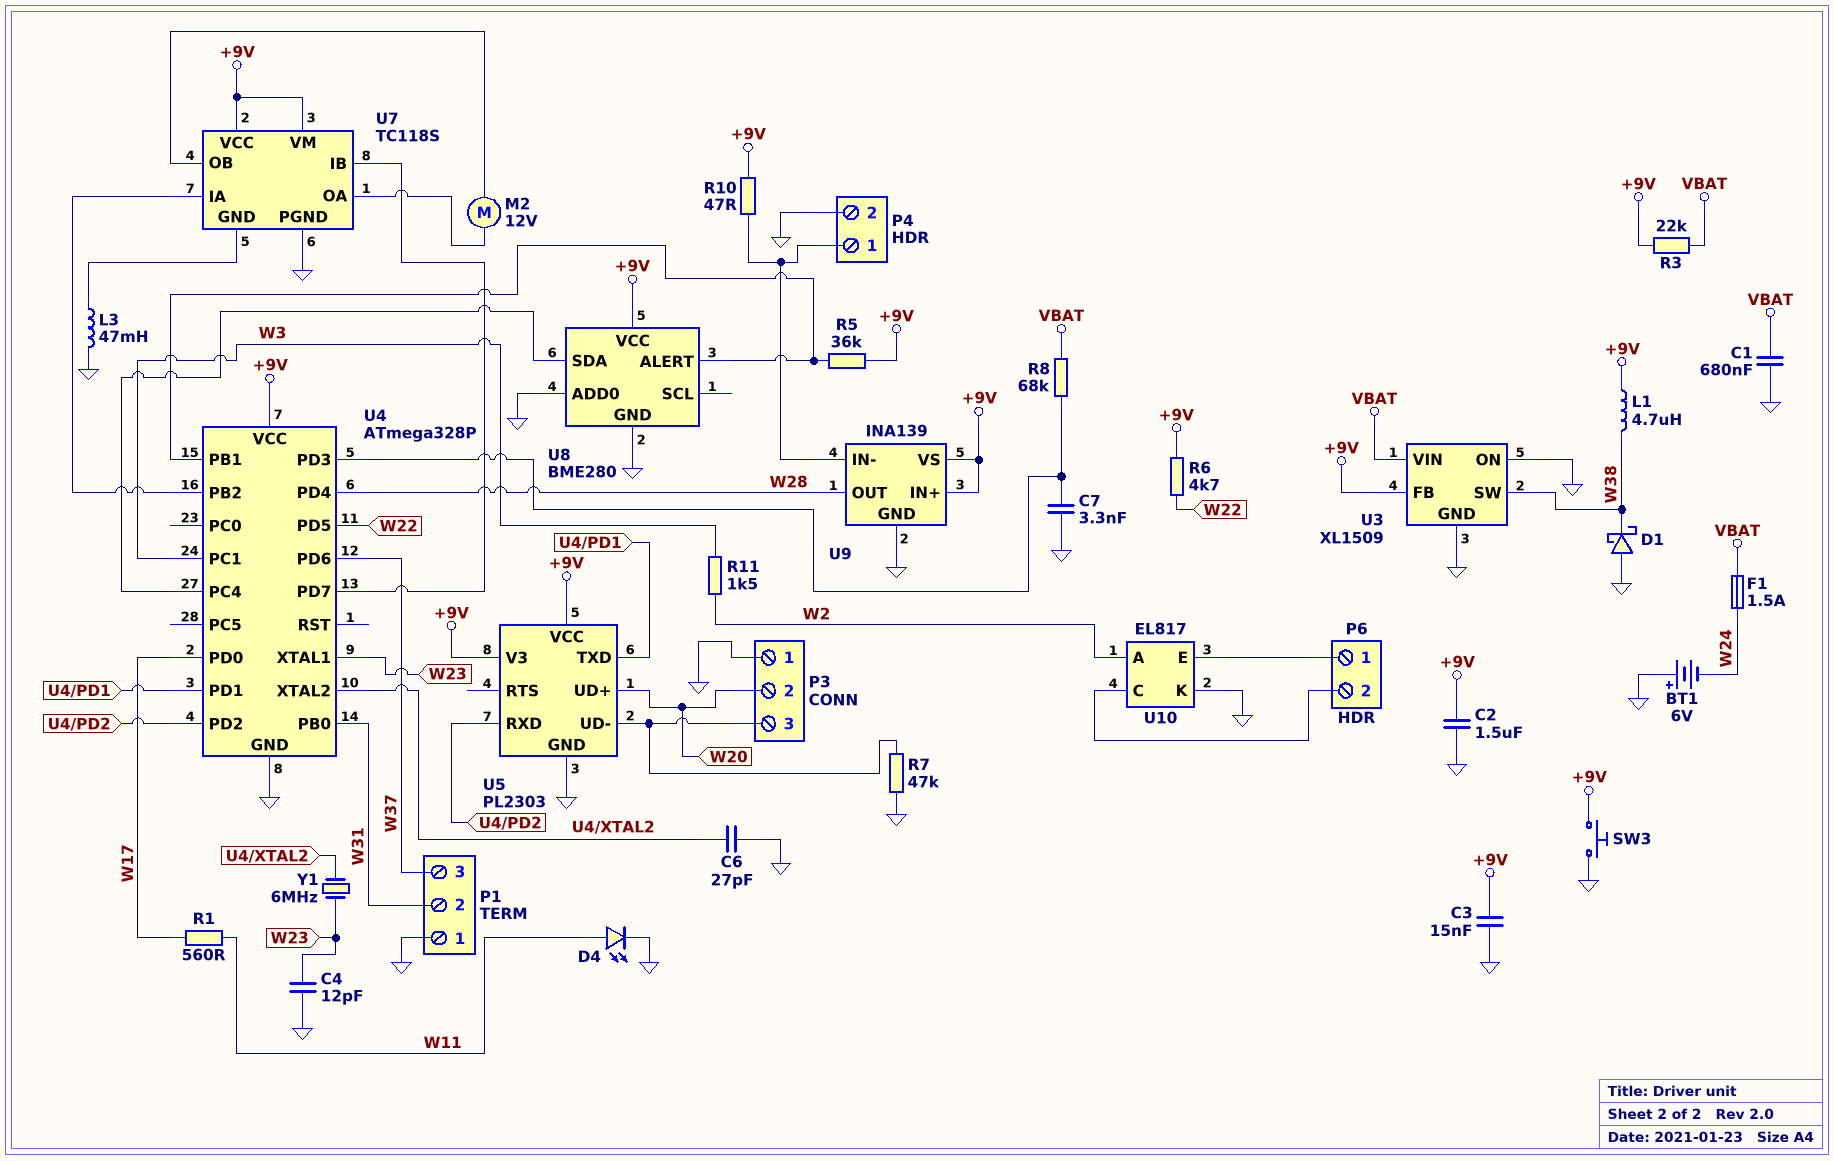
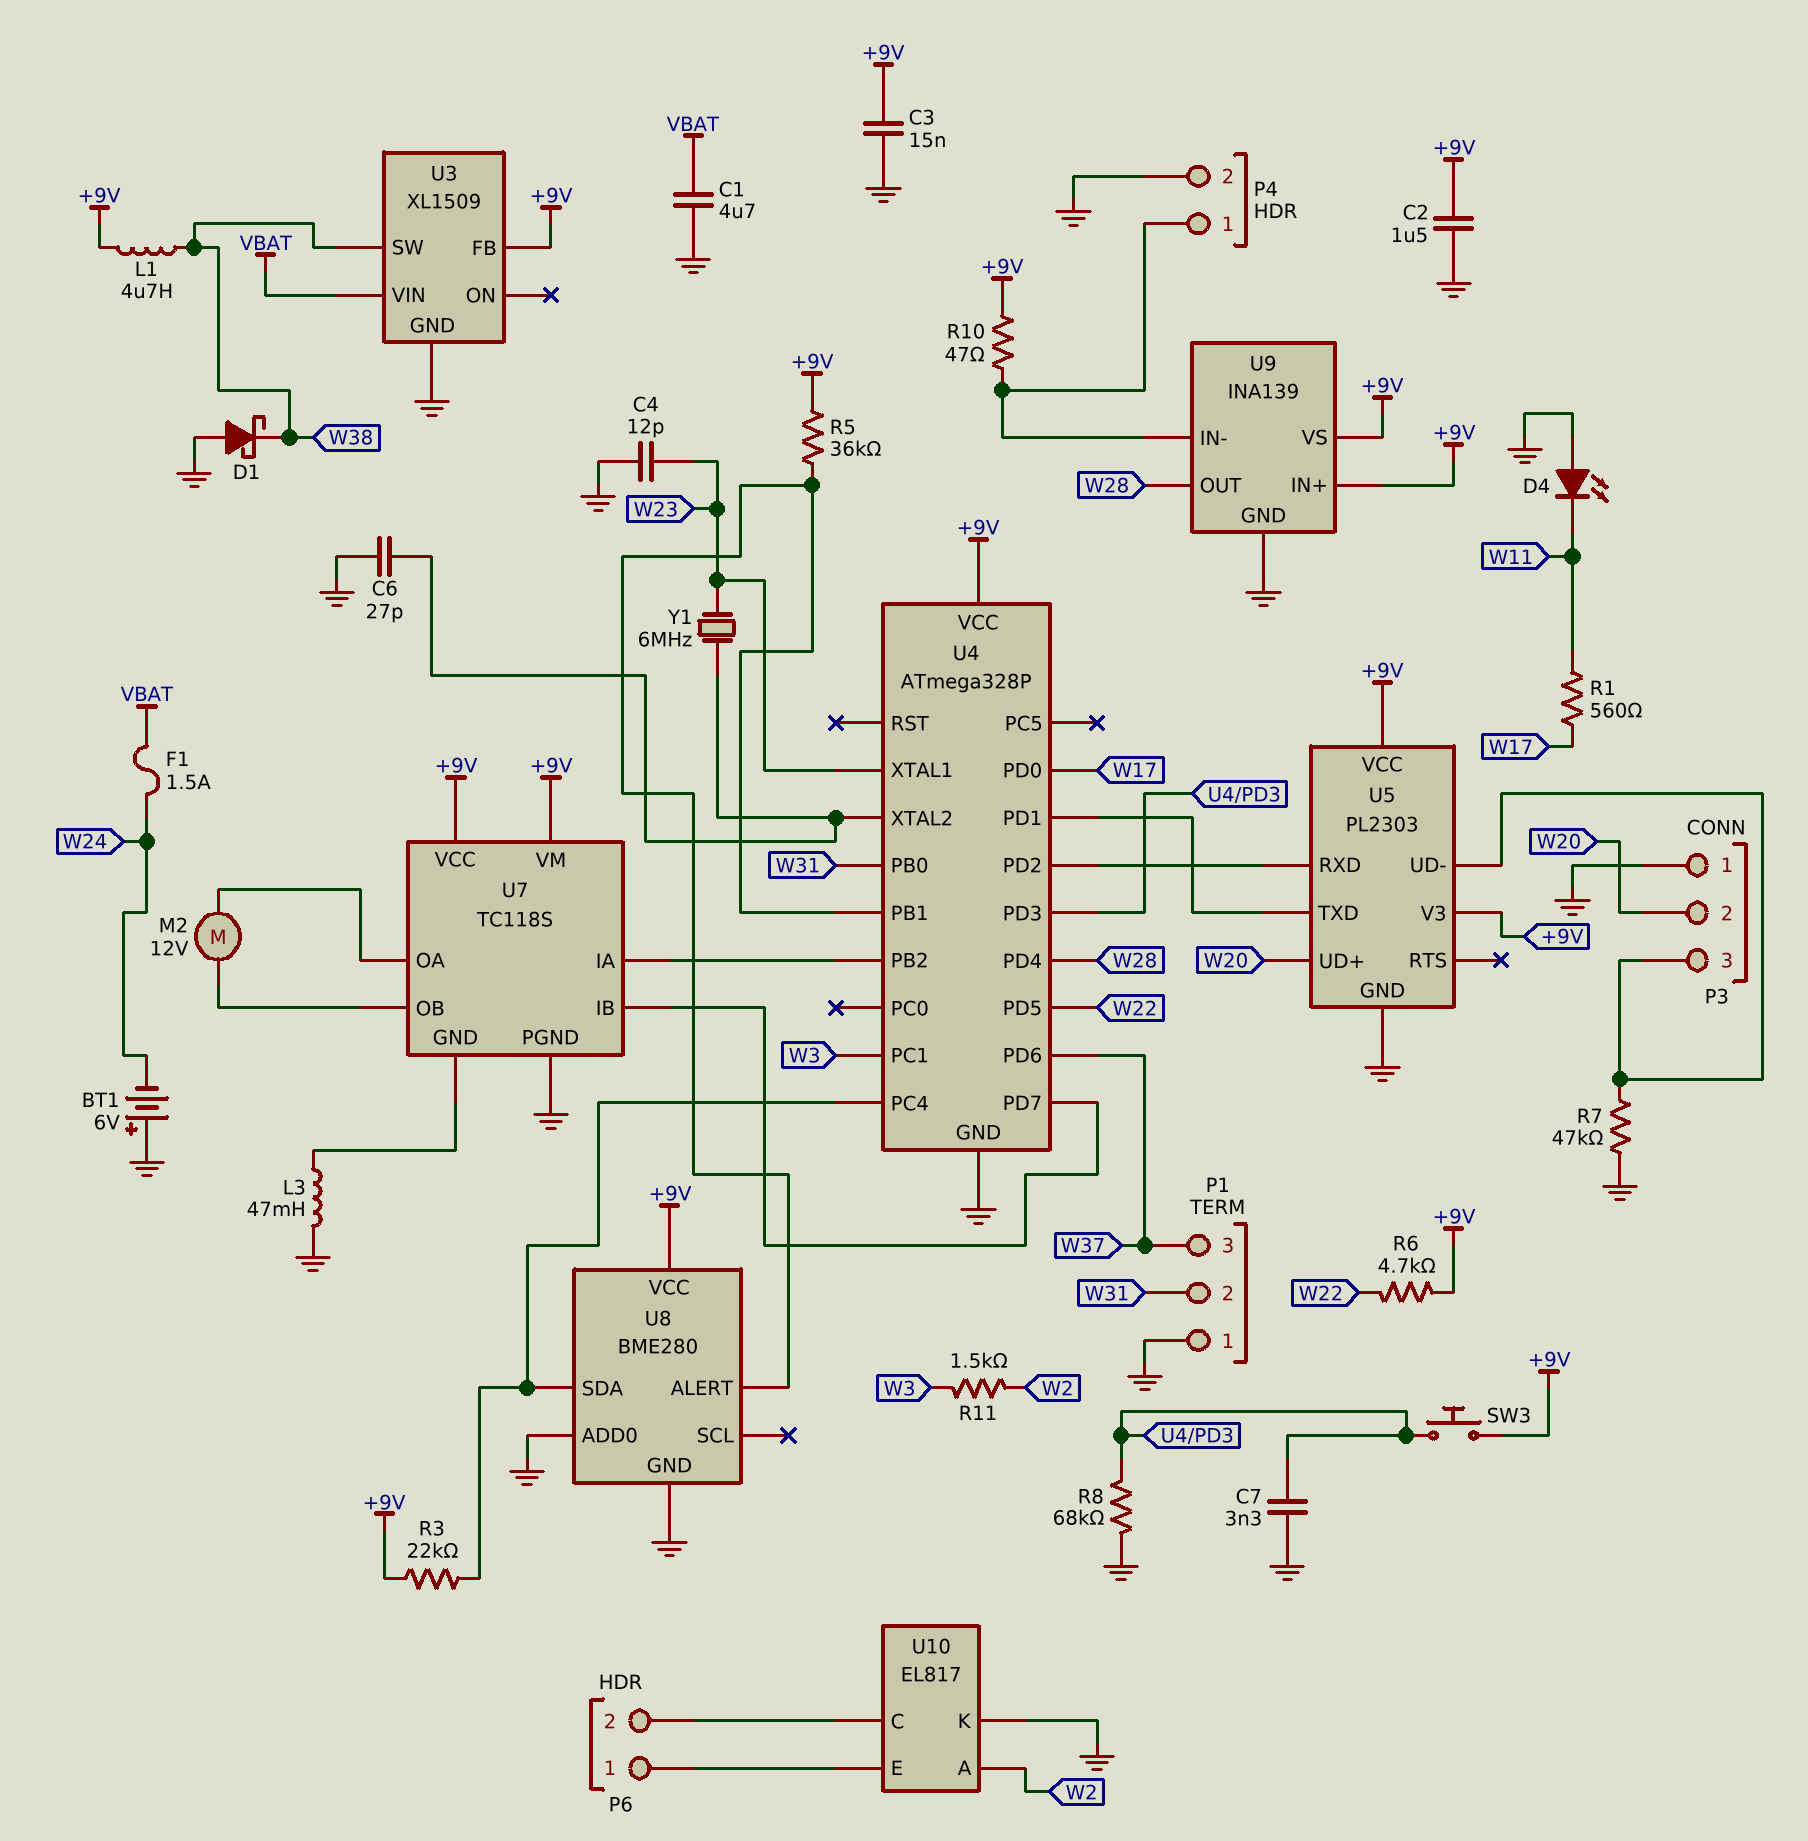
C1: 680nF (GND, VBAT) -> 4.7uF (GND, VBAT)
D4: LED (A W11, K GND) -> LED (A GND, K W11)
R3: 22k (+9V, VBAT) -> 22k (+9V, U4/PC4)
R8: 68k (U4/PD3, VBAT) -> 68k (GND, U4/PD3)
SW3: button (+9V, GND) -> button (+9V, U4/PD3)
U3 pin ON: GND -> none

